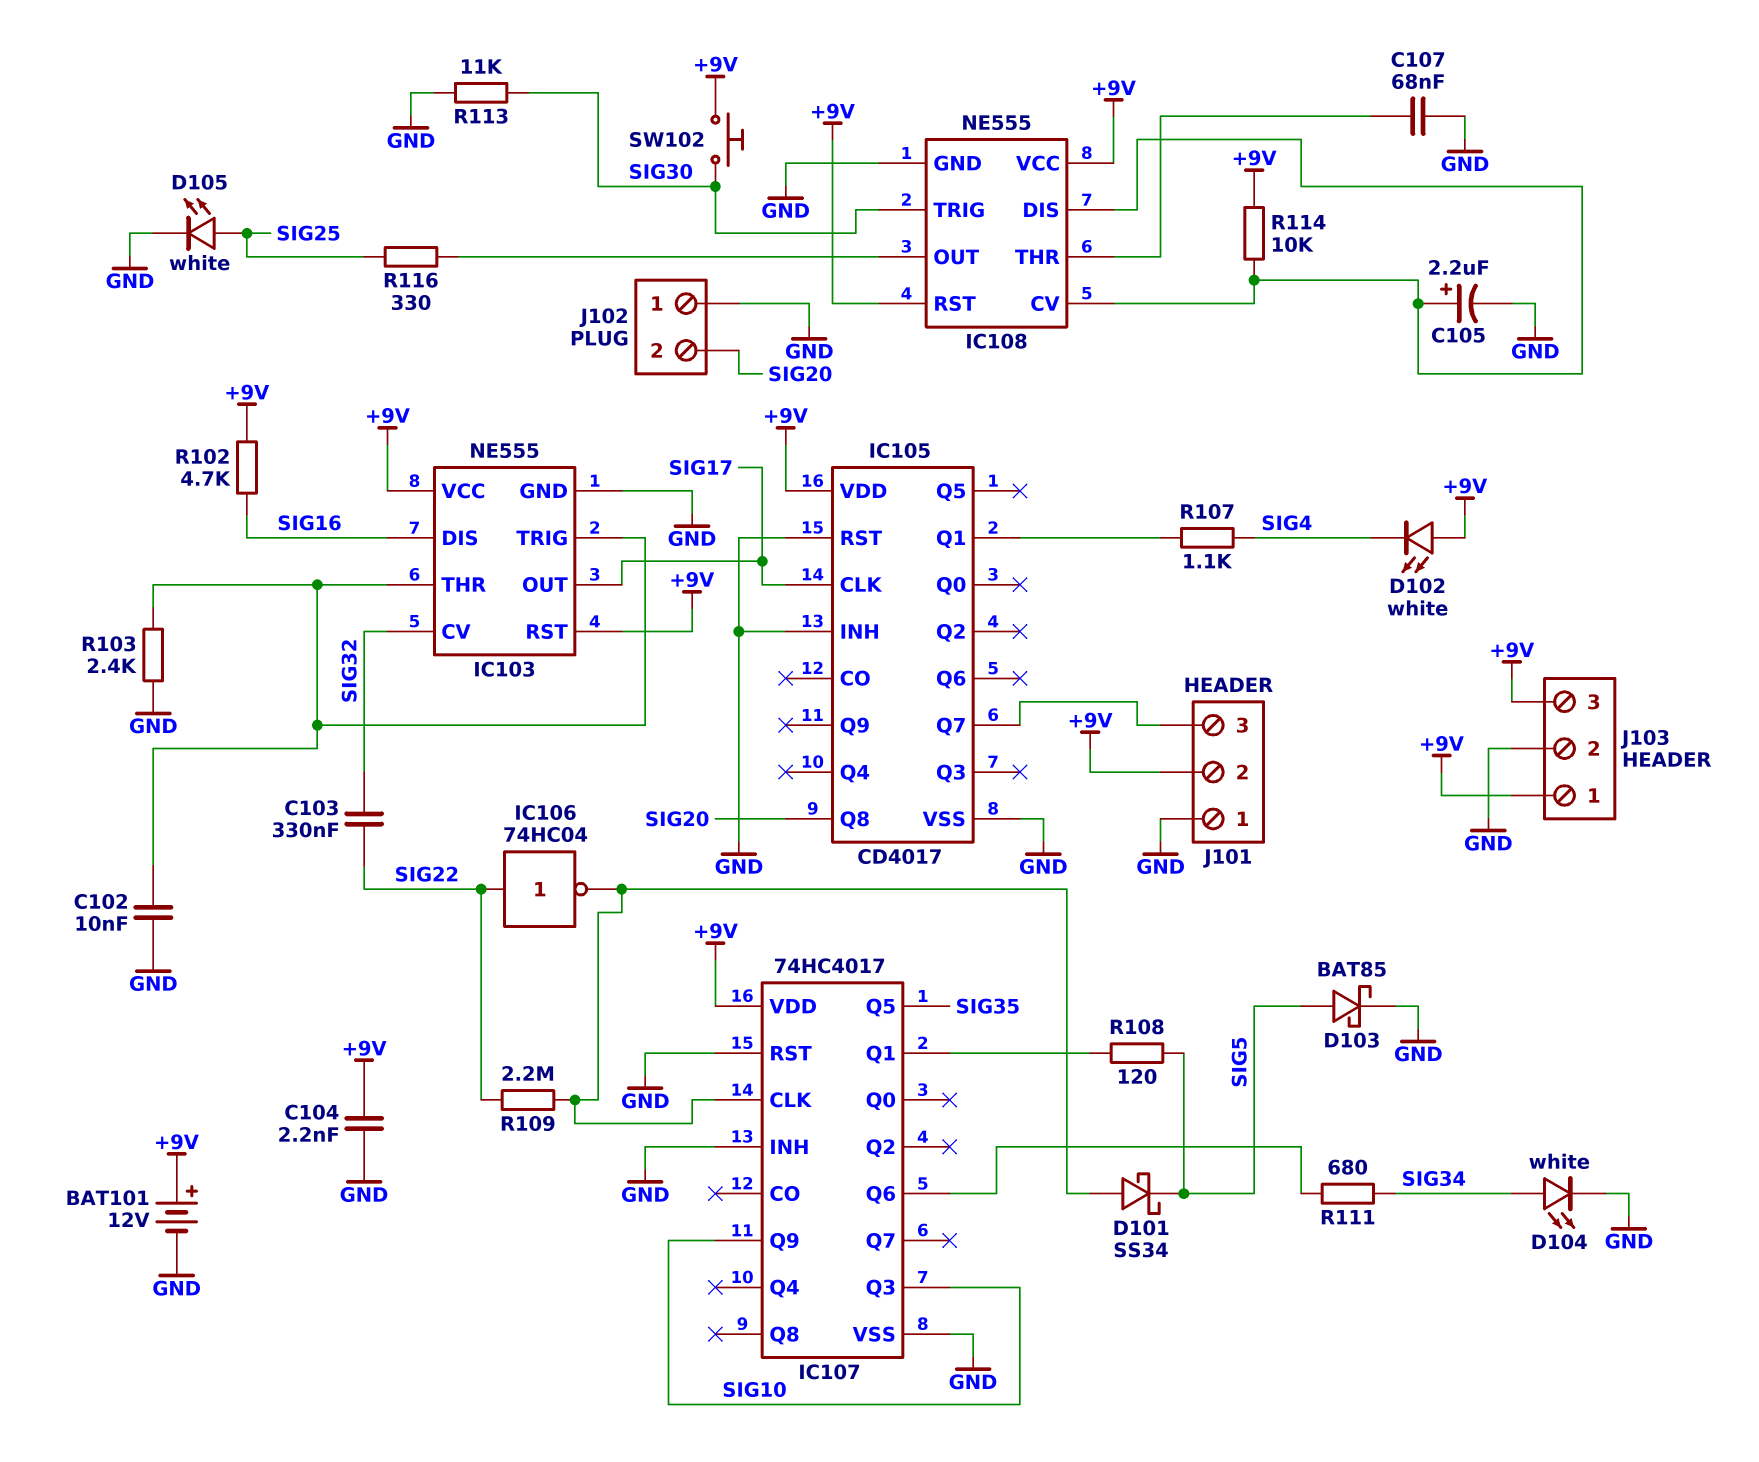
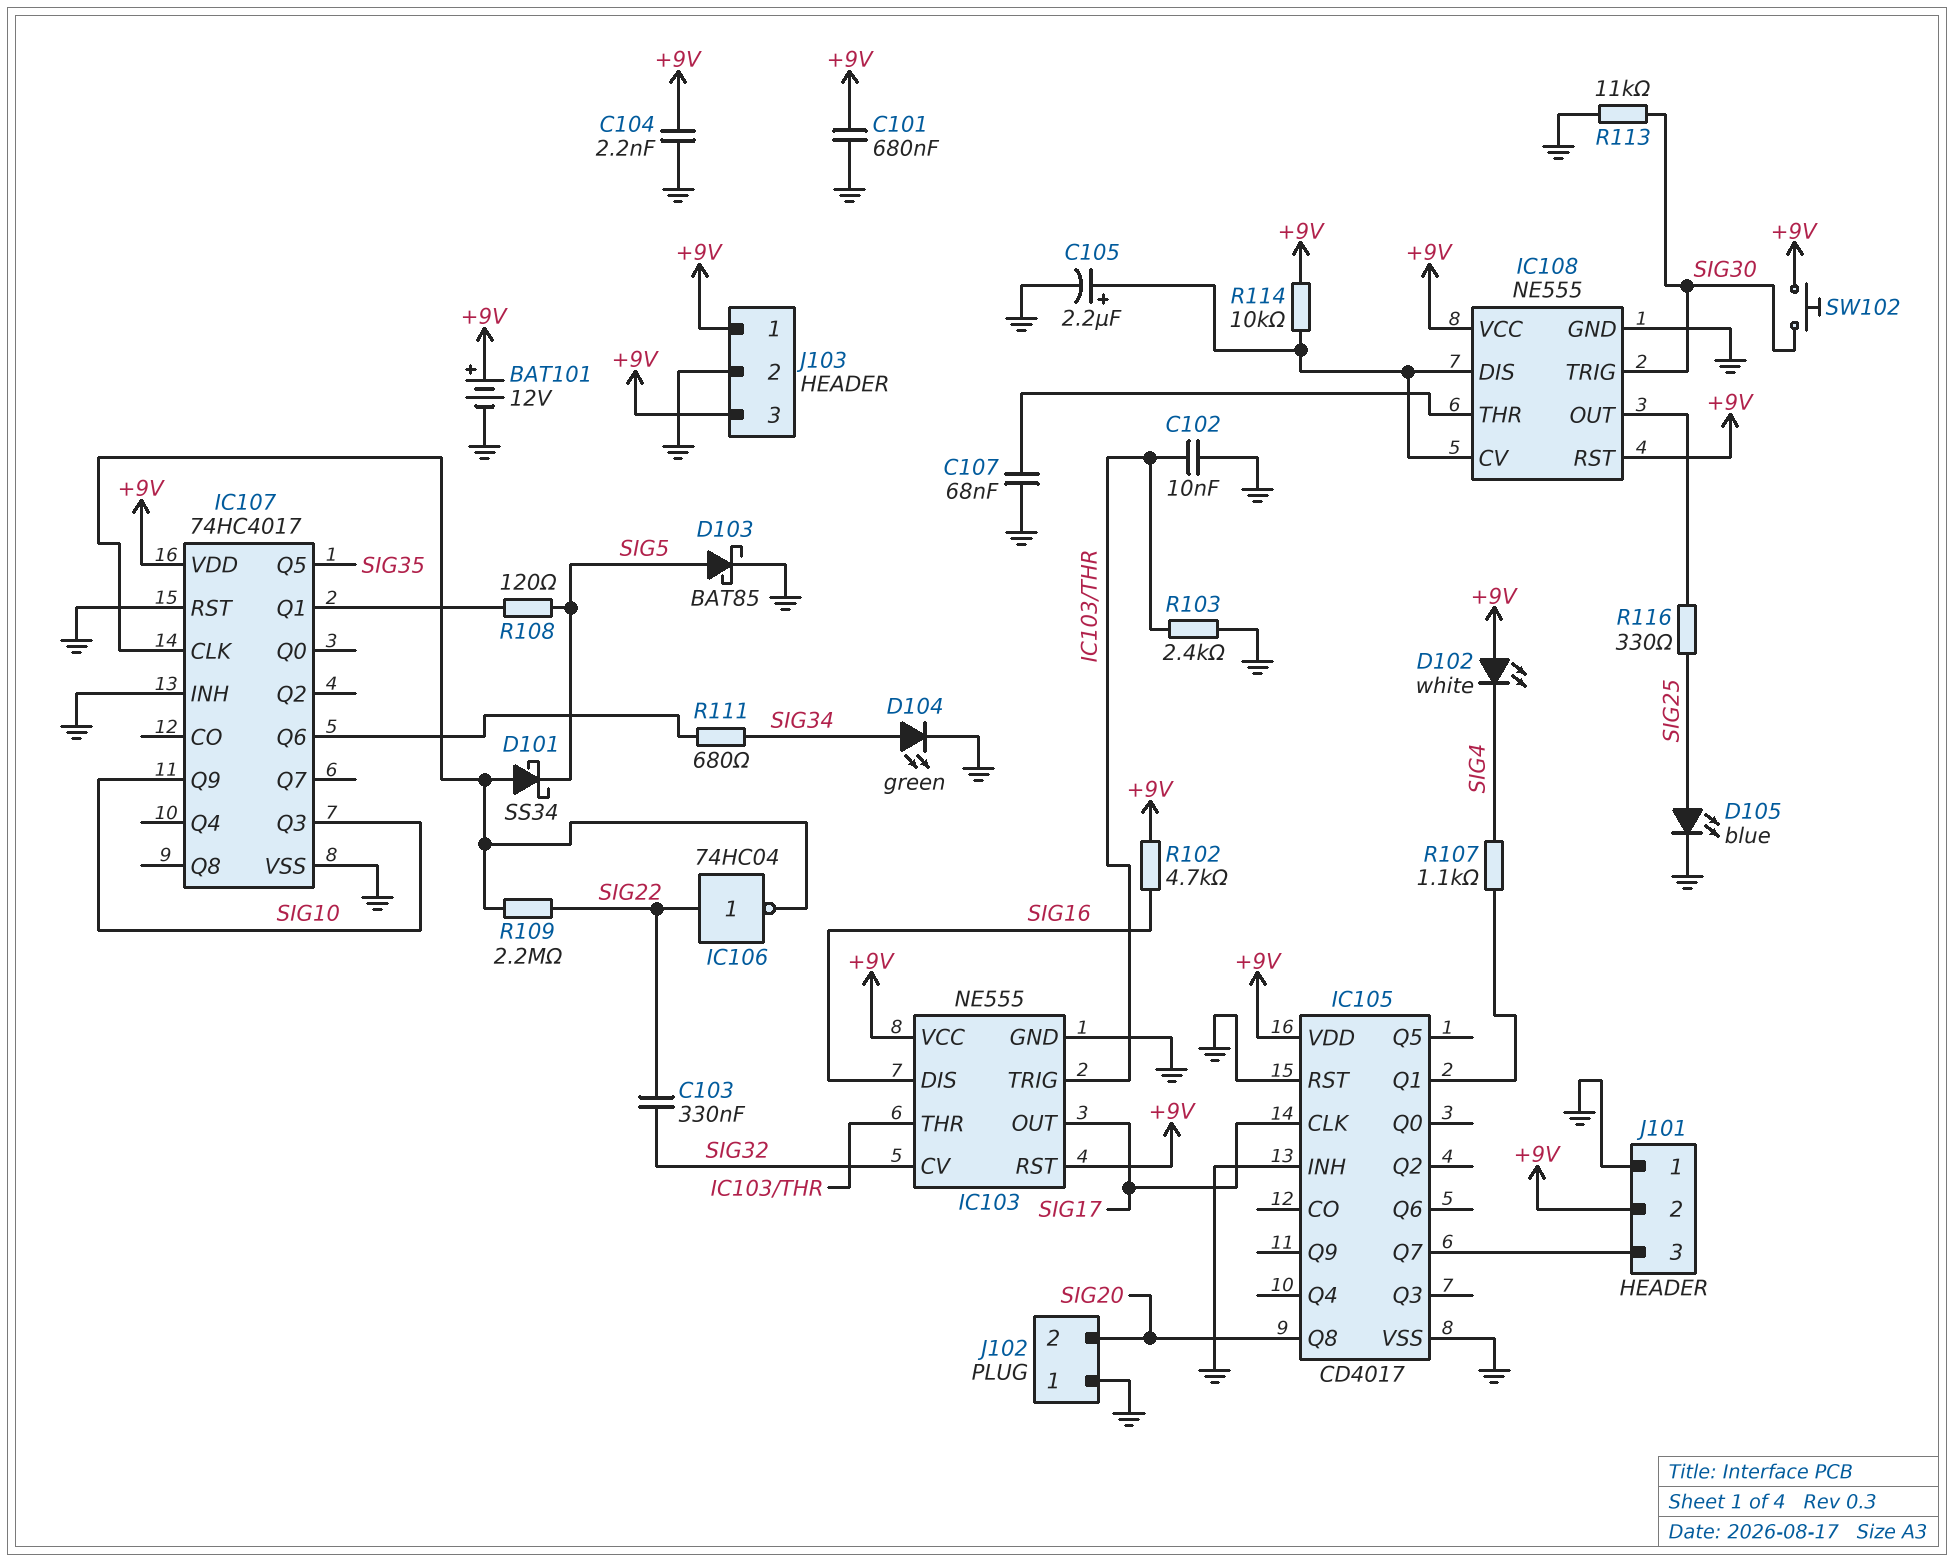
C101: none -> 680nF (+9V, GND)
D104: LED white (A SIG34, K GND) -> LED green (A SIG34, K GND)
D105: LED white (A SIG25, K GND) -> LED blue (A SIG25, K GND)

